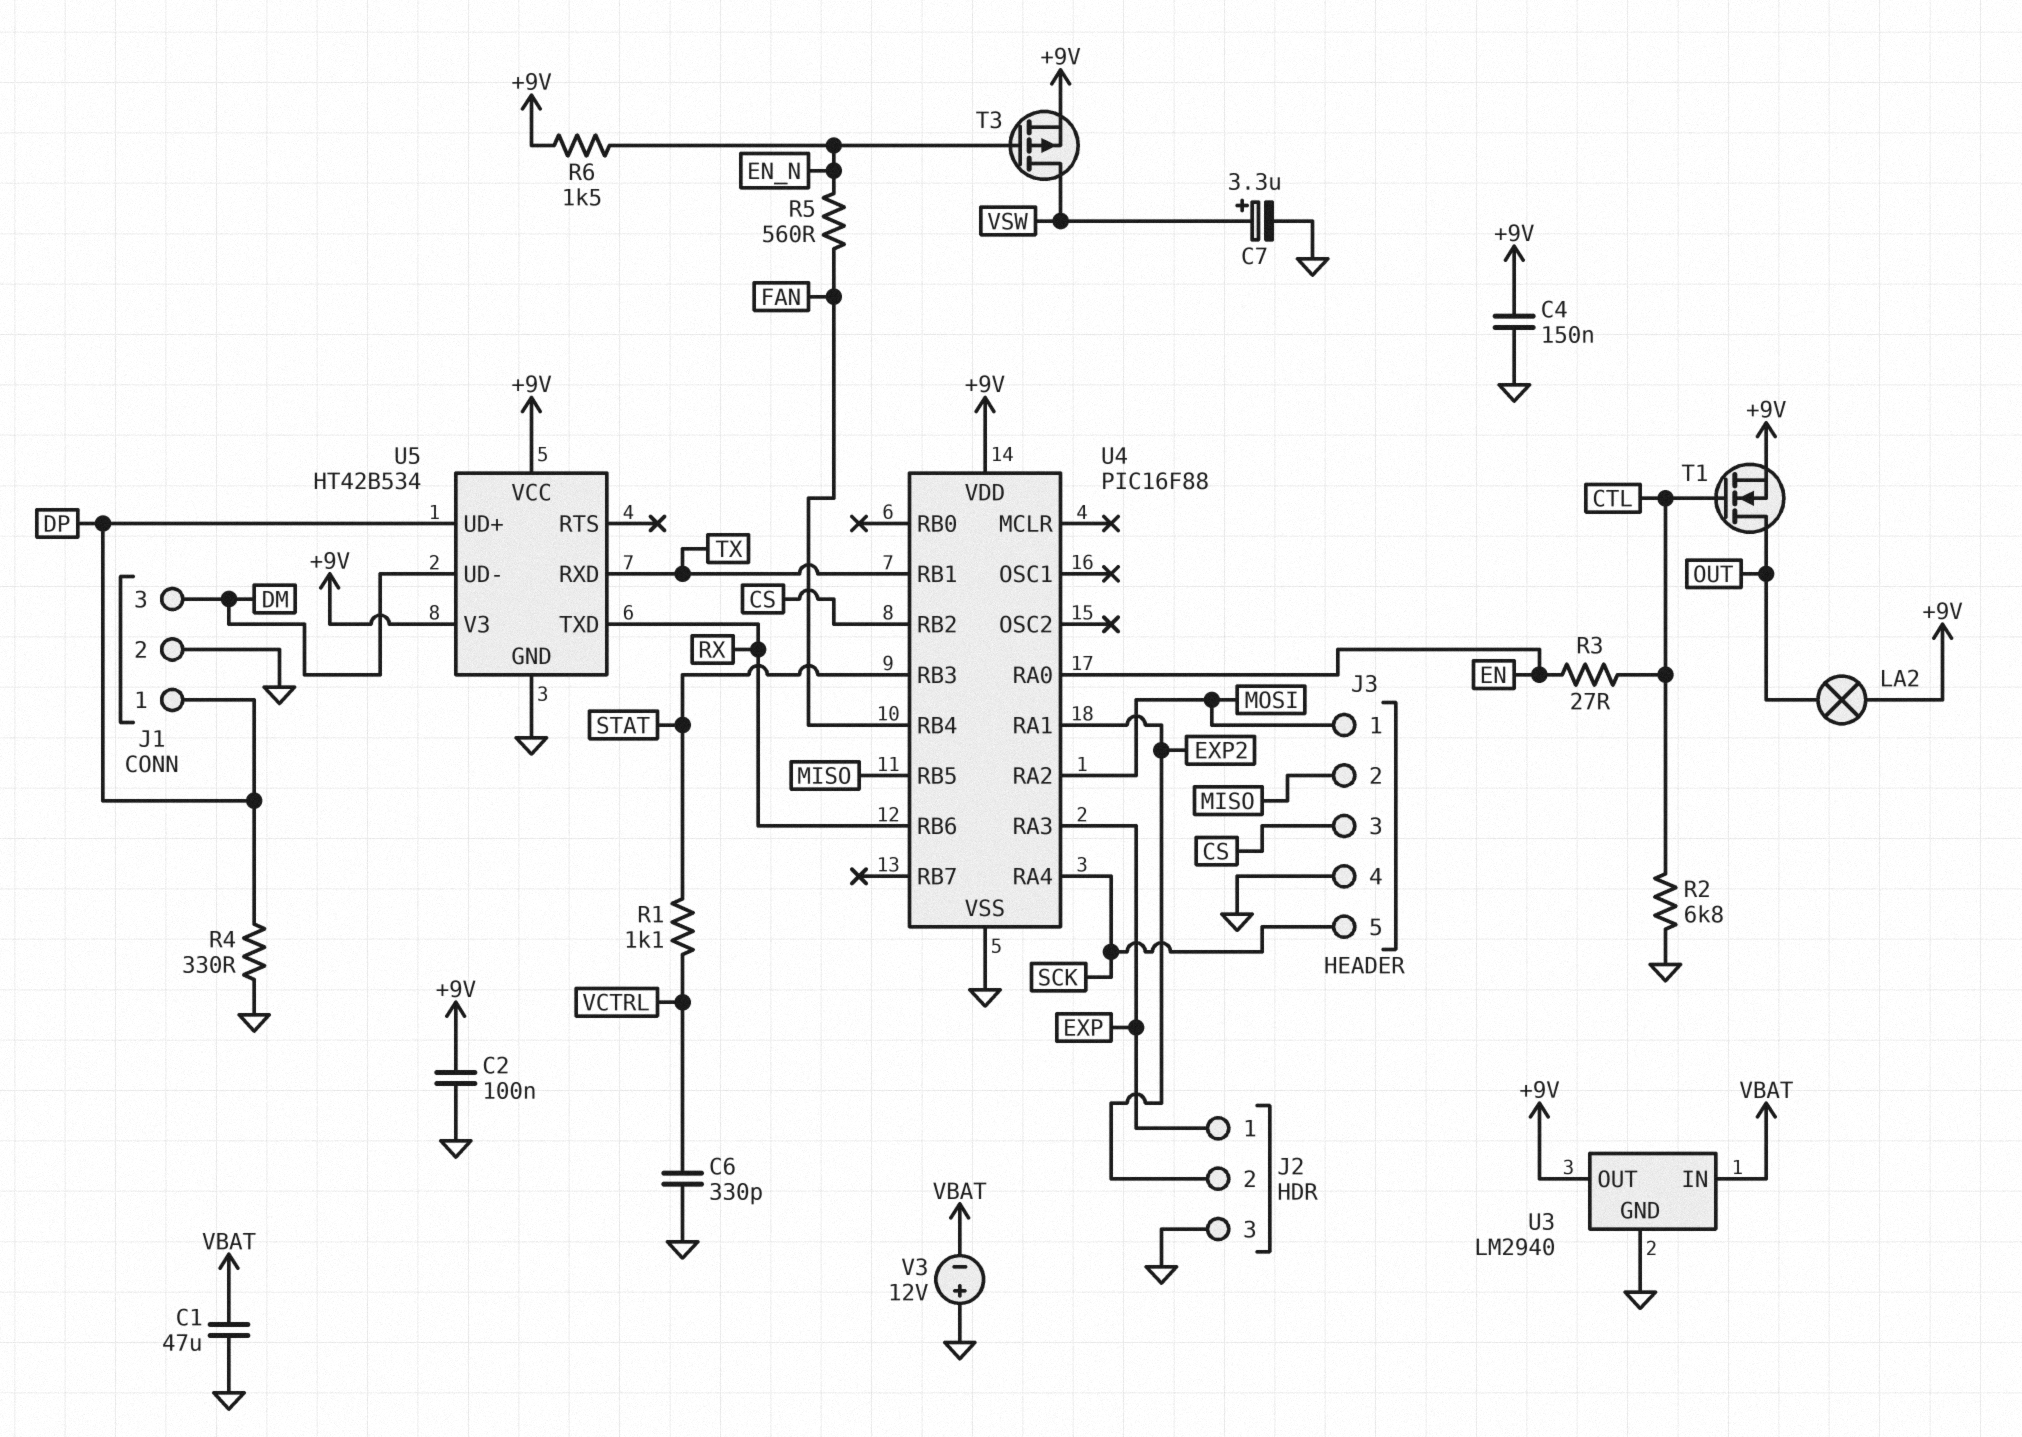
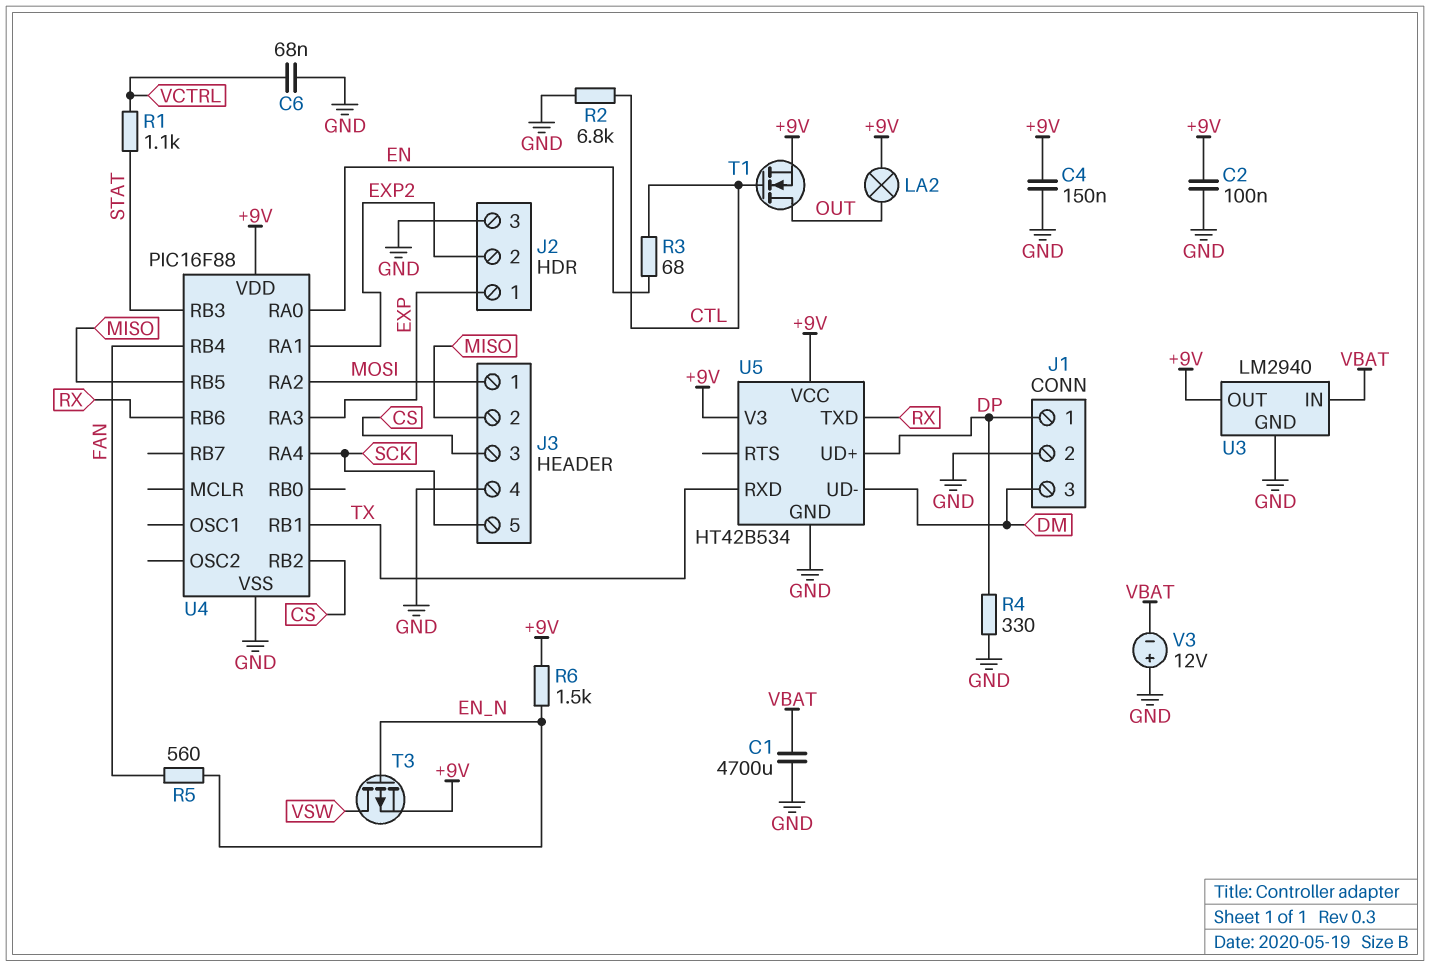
C1: 47uF (GND, VBAT) -> 4700uF (GND, VBAT)
C6: 330pF (GND, VCTRL) -> 68nF (GND, VCTRL)
C7: 3.3uF (plus VSW, minus GND) -> none
R3: 27 (CTL, EN) -> 68 (CTL, EN)

